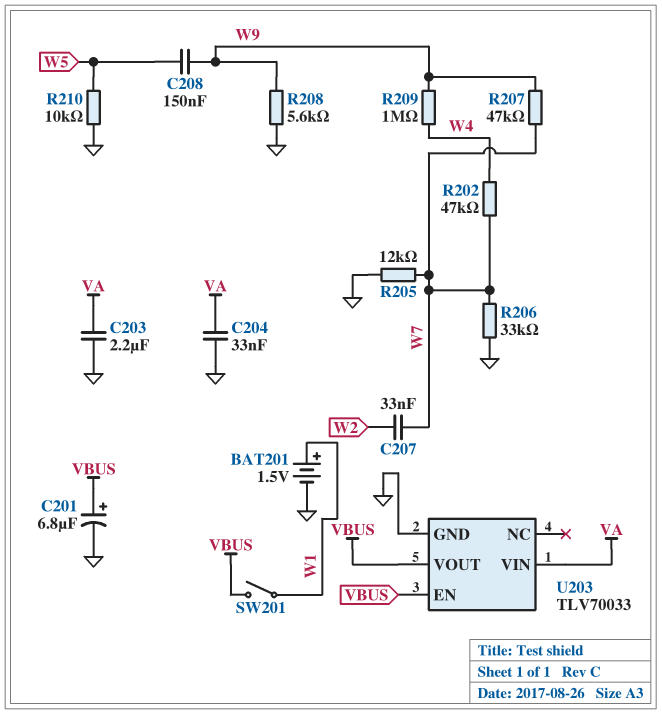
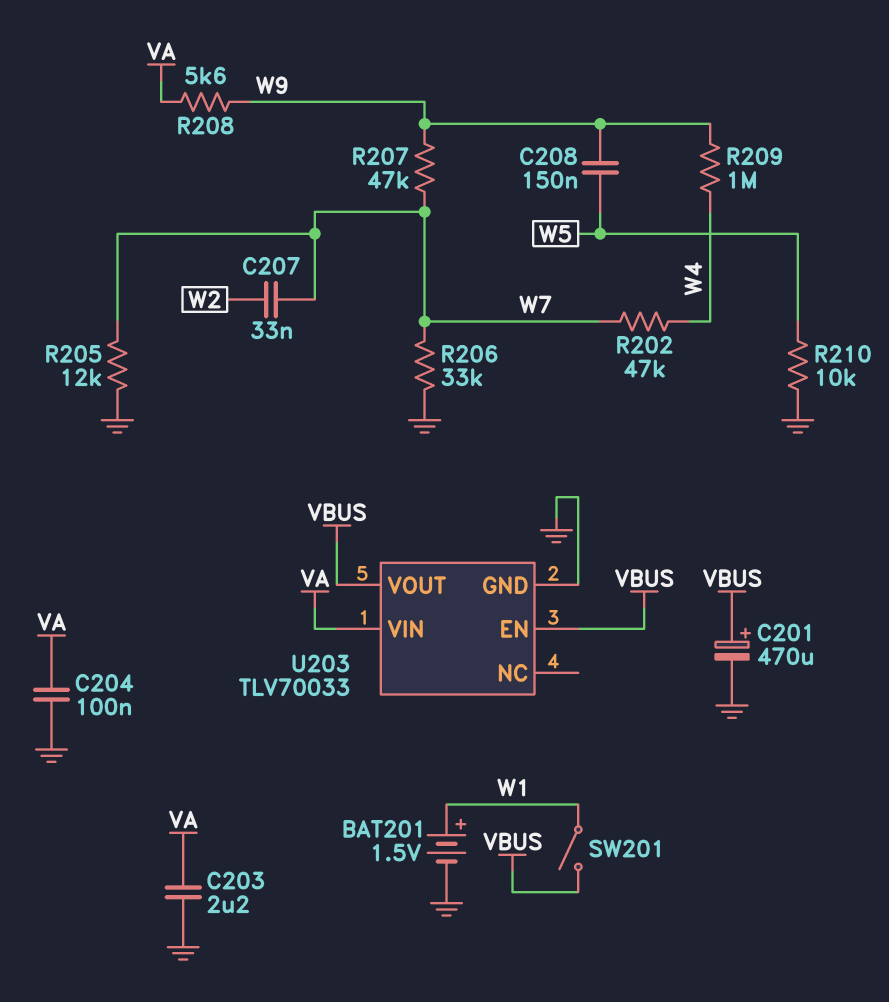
C201: 6.8uF (plus VBUS, minus GND) -> 470uF (plus VBUS, minus GND)
C204: 33nF (GND, VA) -> 100nF (GND, VA)
R208: 5.6k (GND, W9) -> 5.6k (VA, W9)

